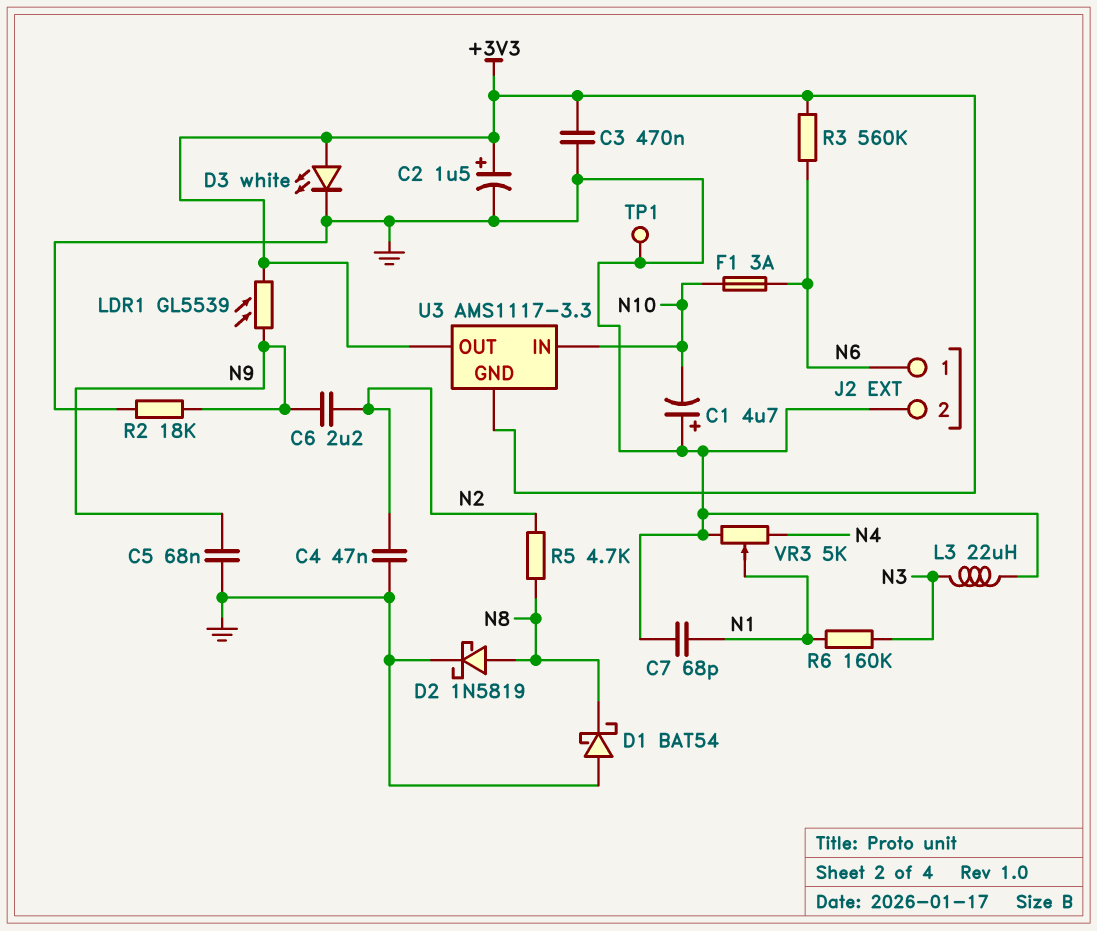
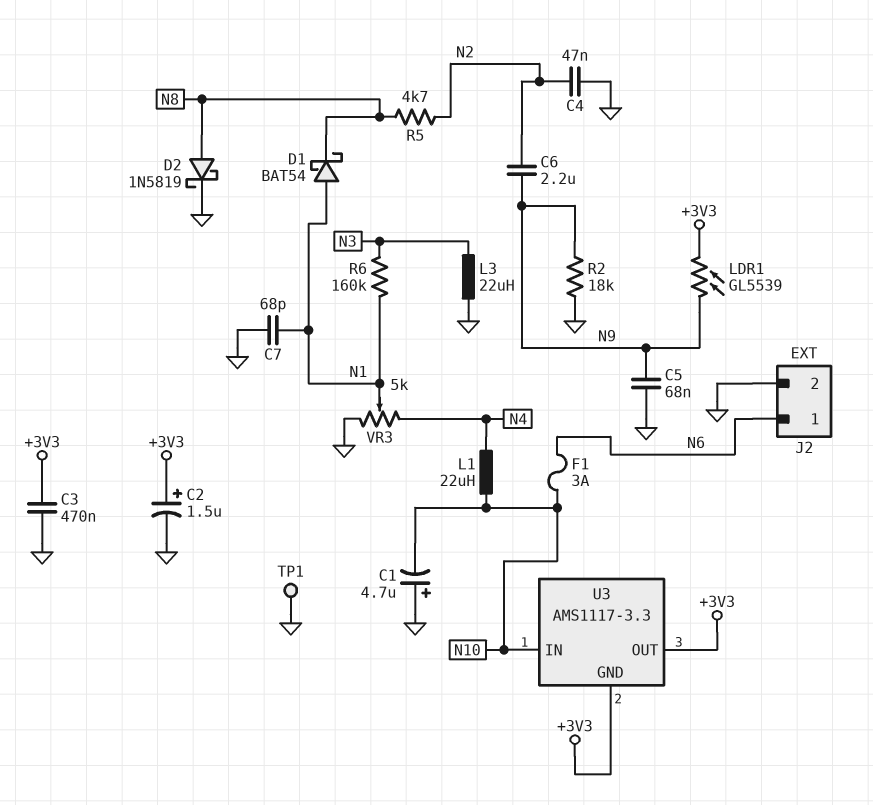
D1: schottky BAT54 (A GND, K N8) -> schottky BAT54 (A N1, K N8)
D3: LED white (A +3V3, K GND) -> none
L1: none -> 22uH (N4, N10)
R3: 560k (+3V3, N6) -> none

